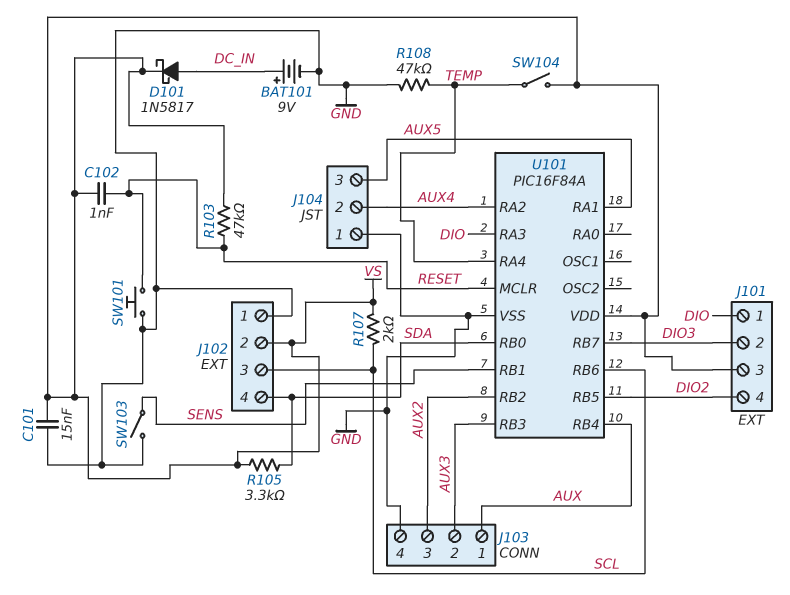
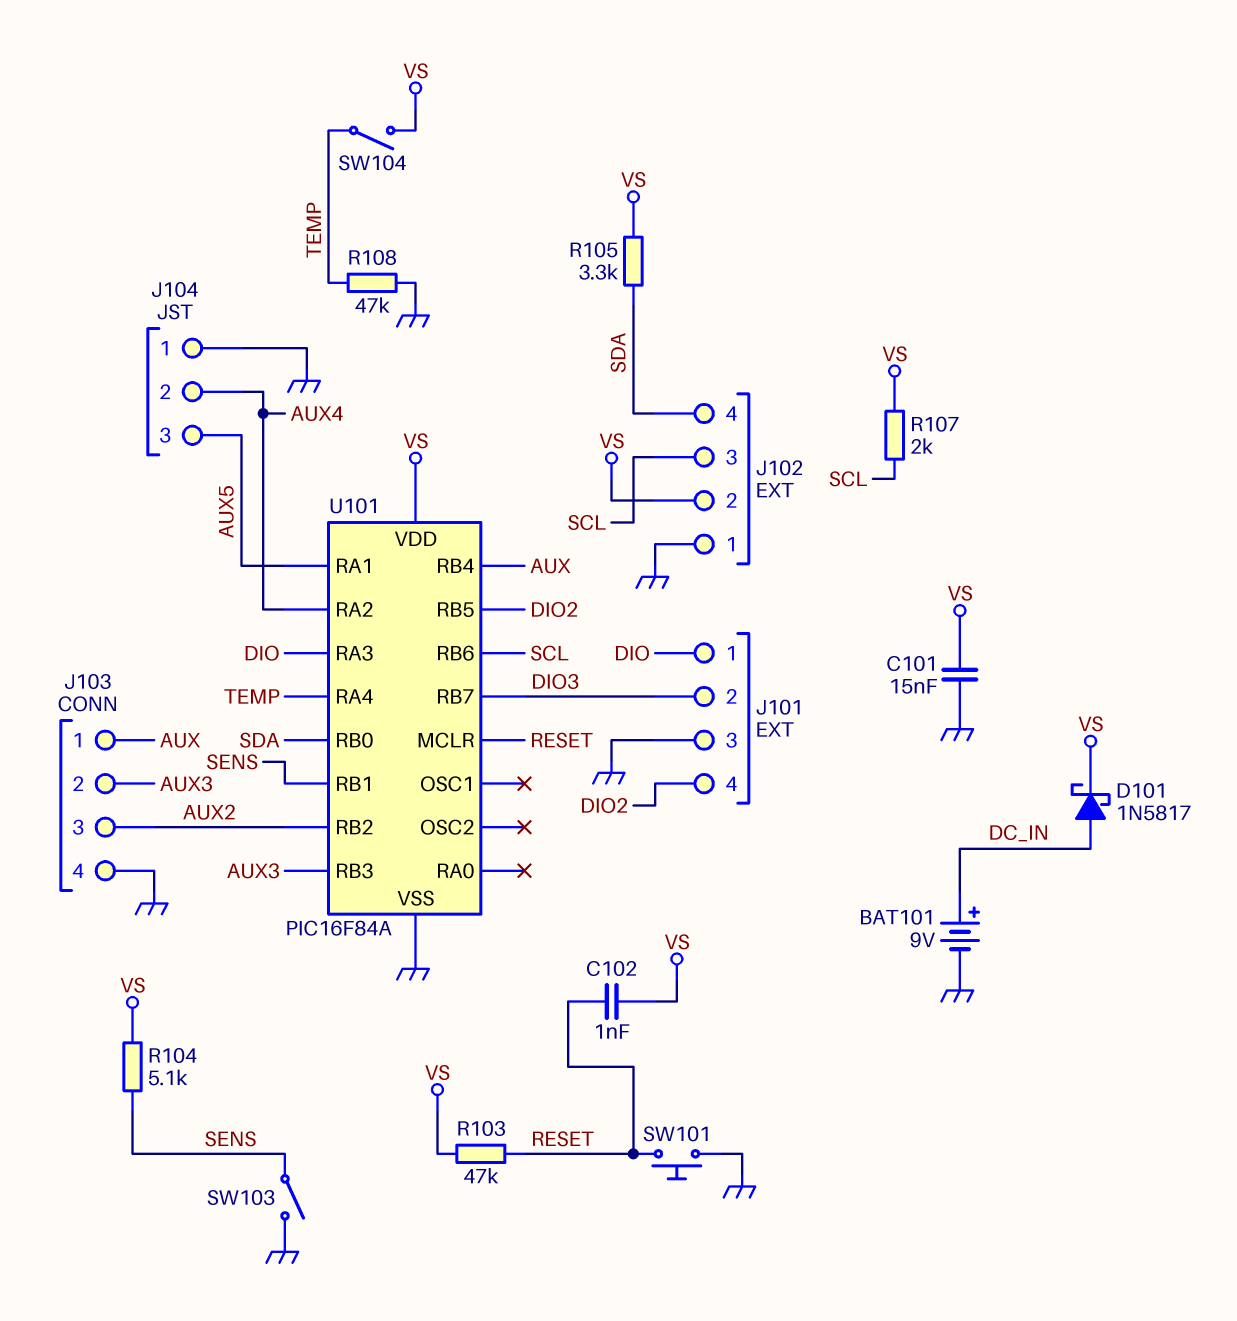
J101 pin 3: VS -> GND
R104: none -> 5.1k (SENS, VS)

